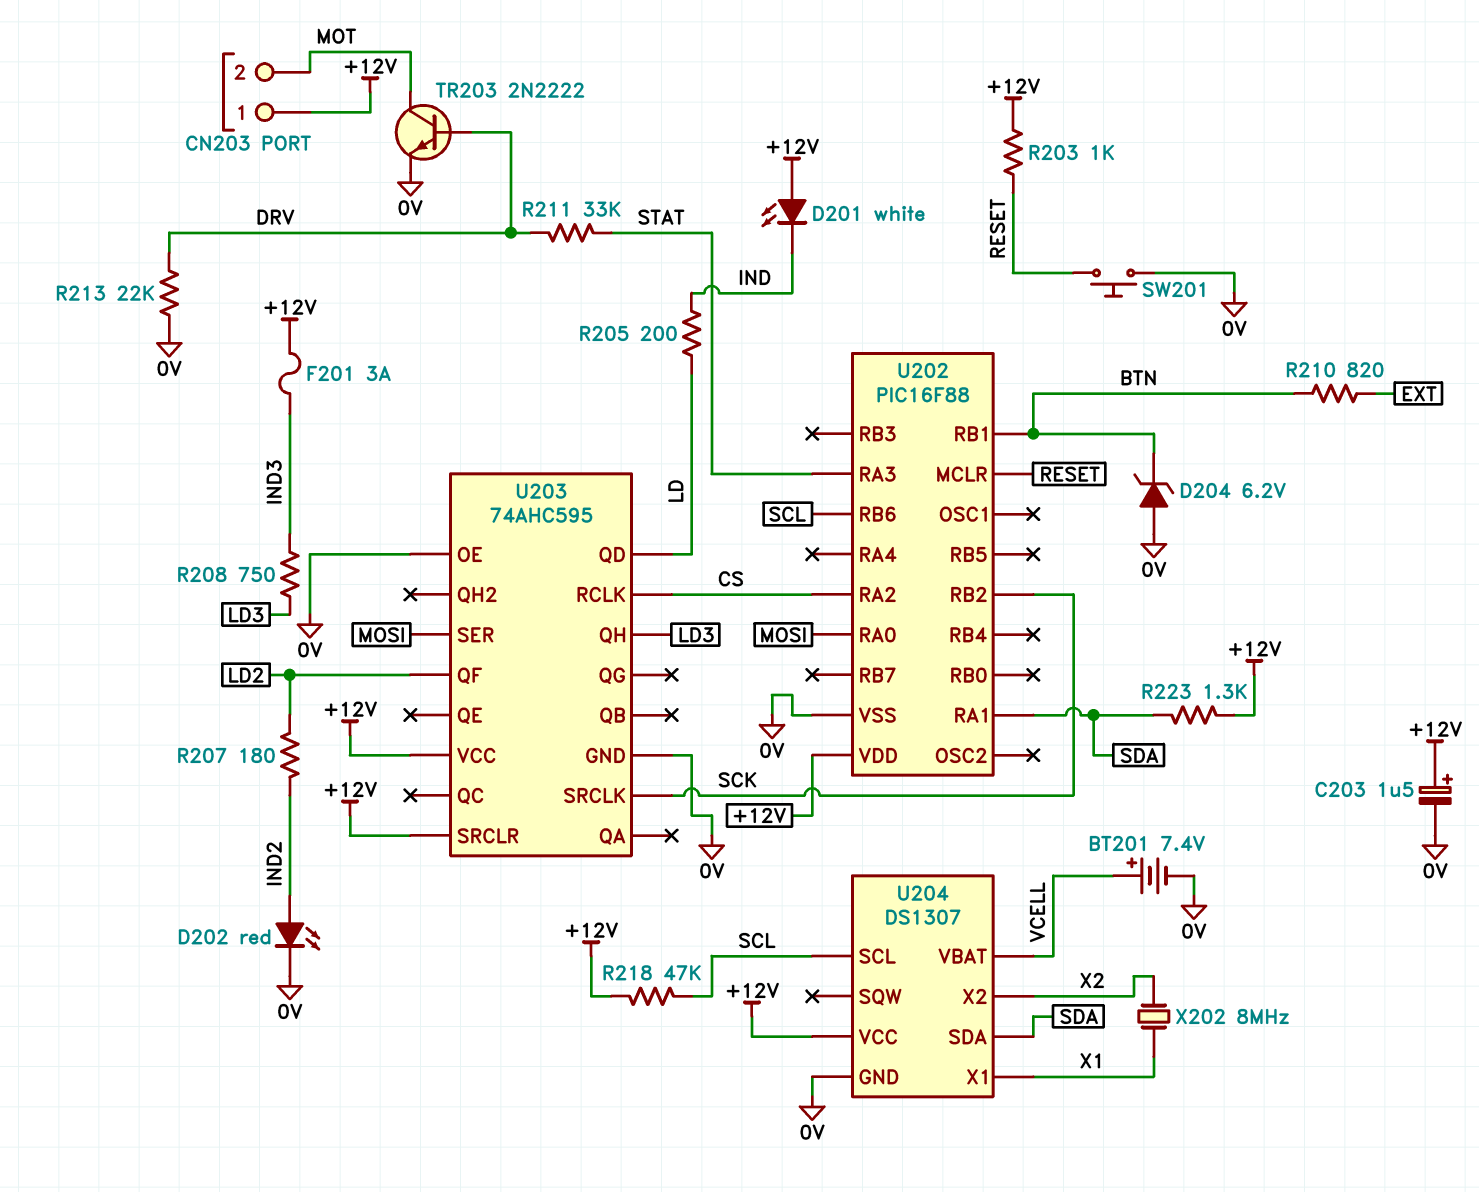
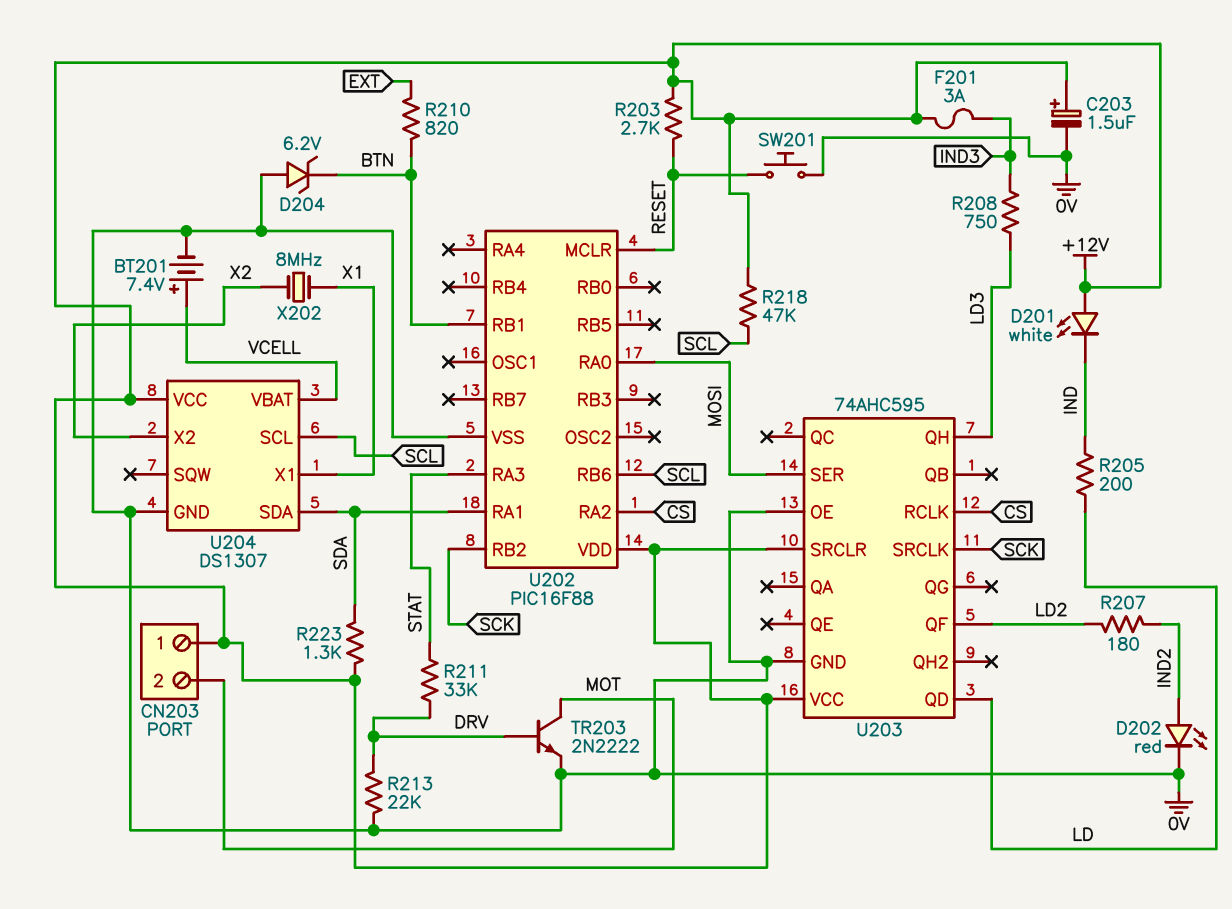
R203: 1k (+12V, RESET) -> 2.7k (+12V, RESET)

